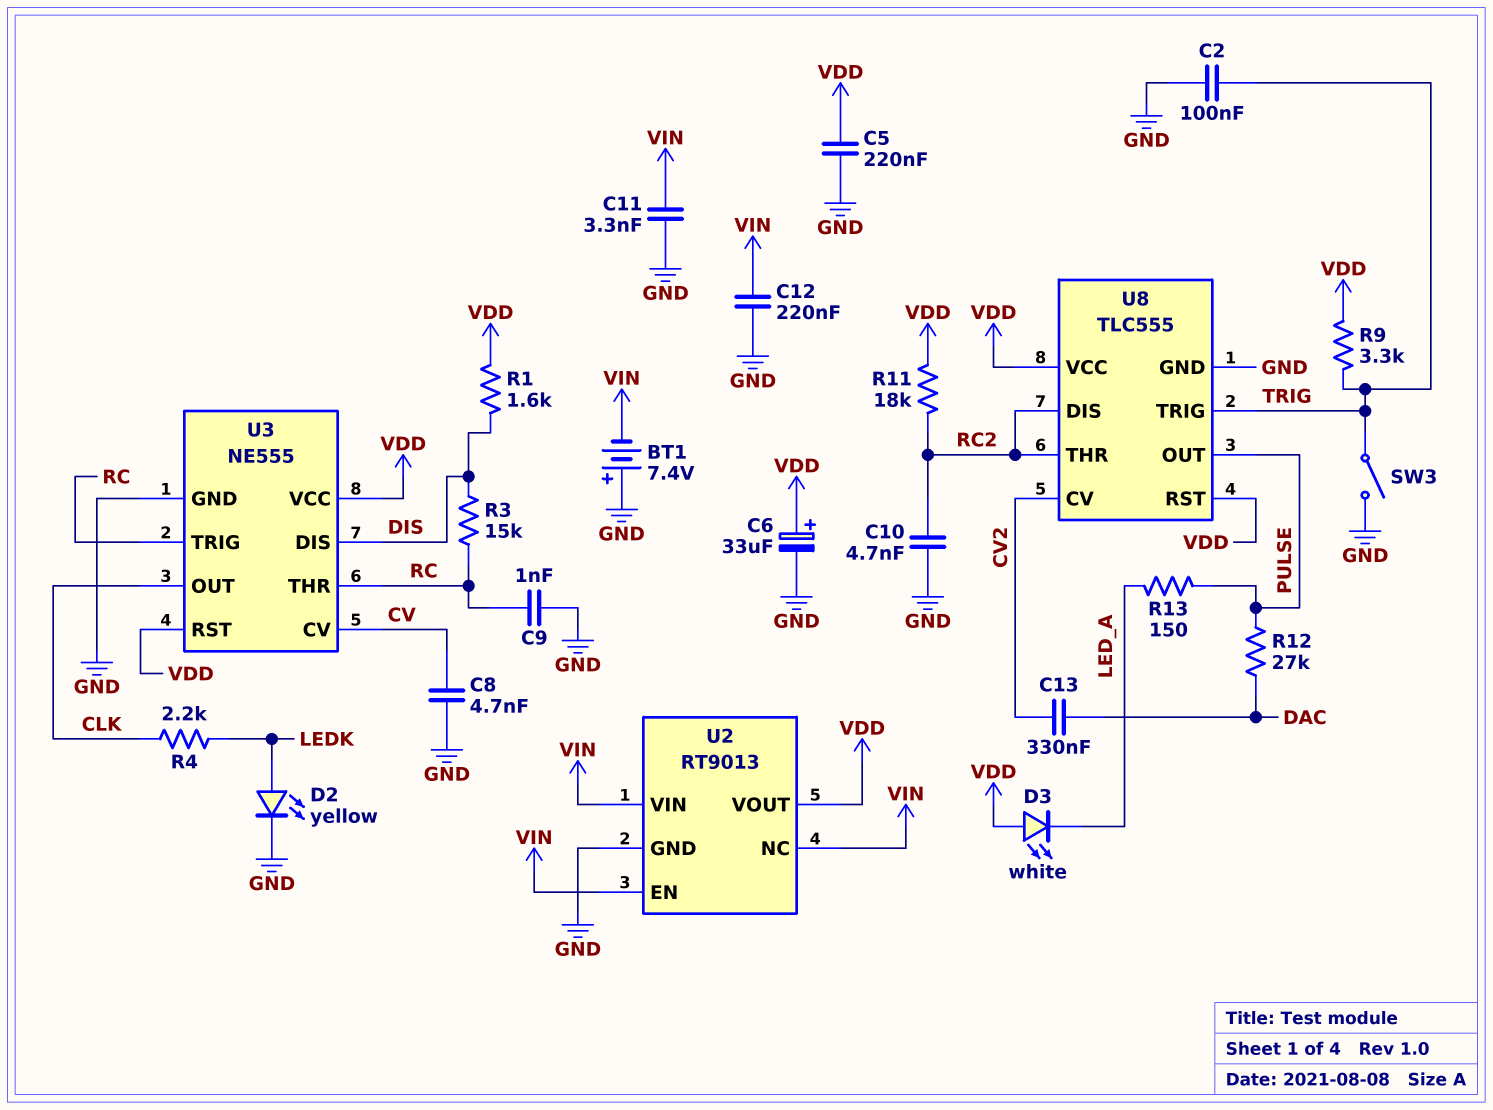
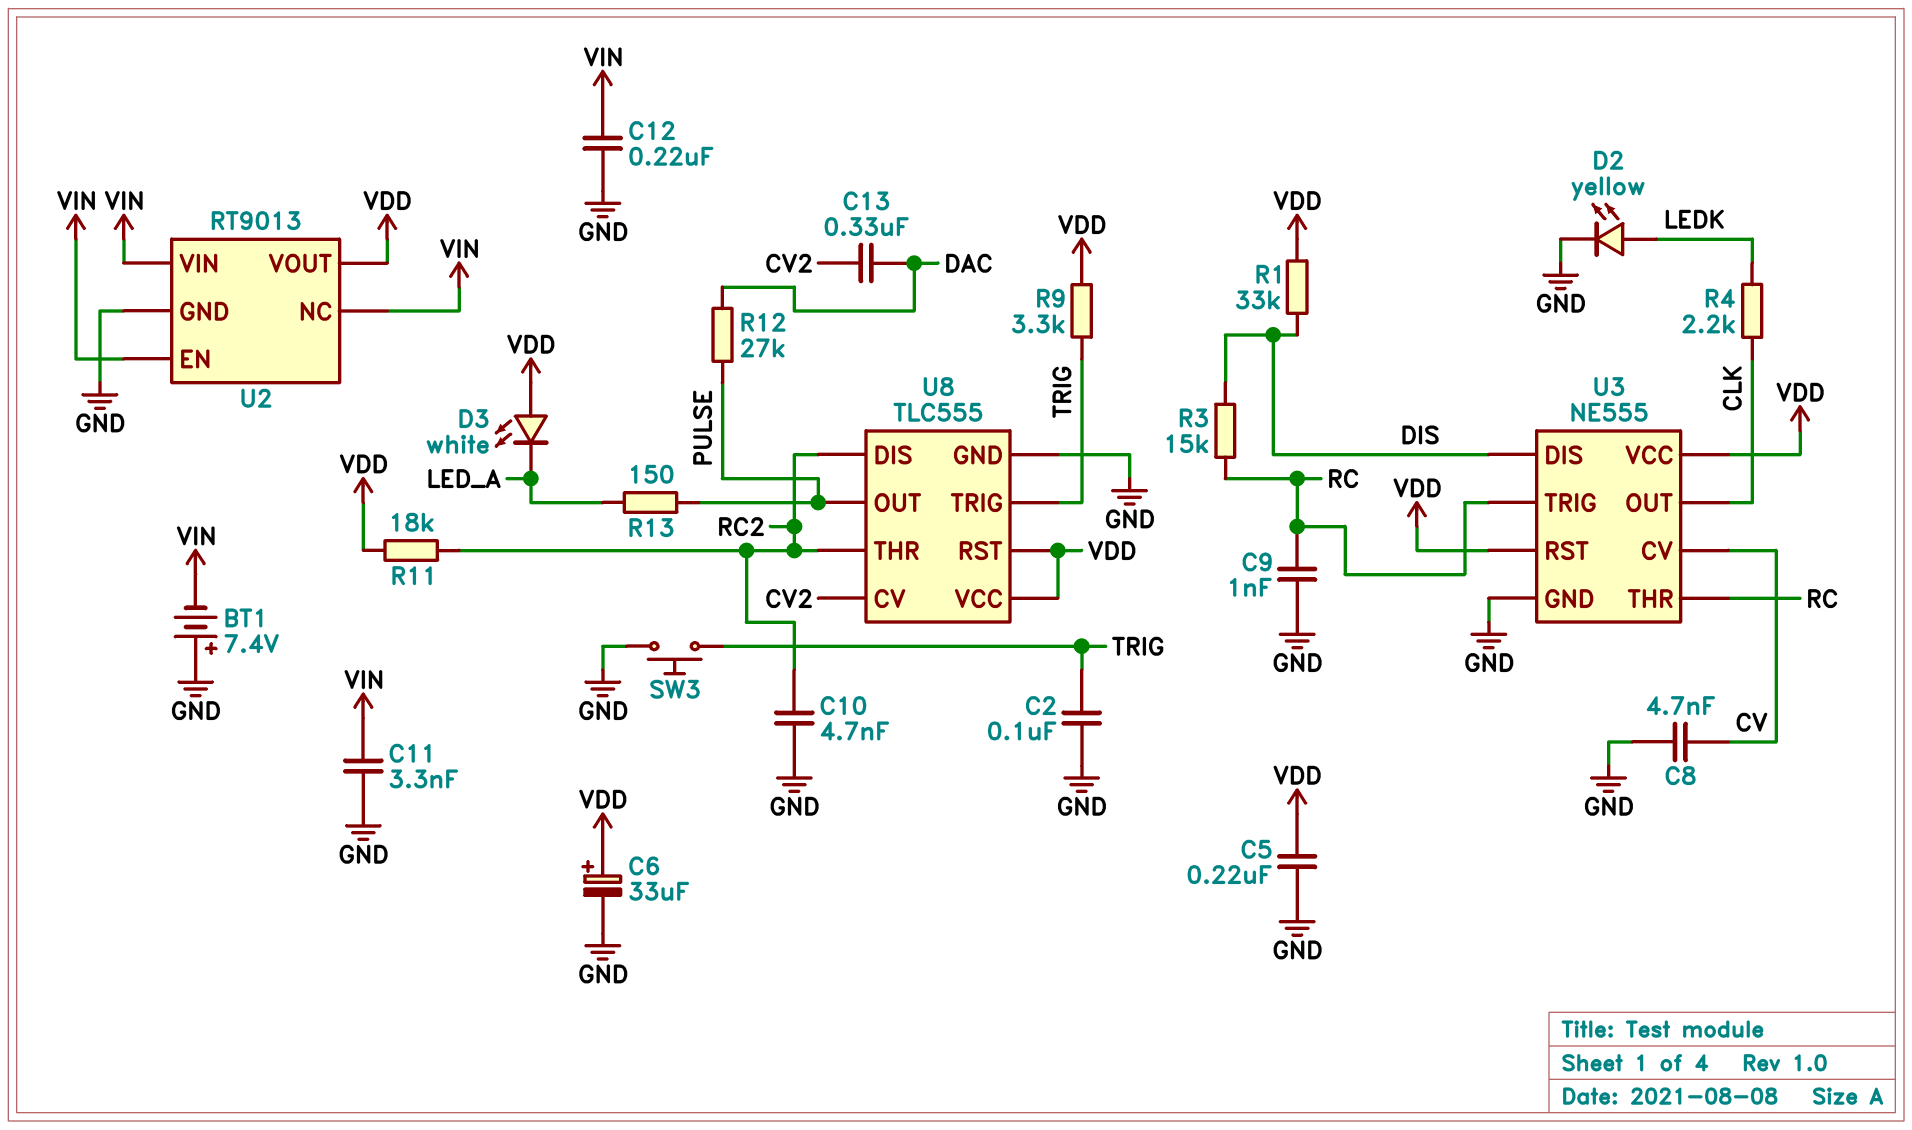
R1: 1.6k (DIS, VDD) -> 33k (DIS, VDD)
SW3: switch (GND, TRIG) -> button (GND, TRIG)

